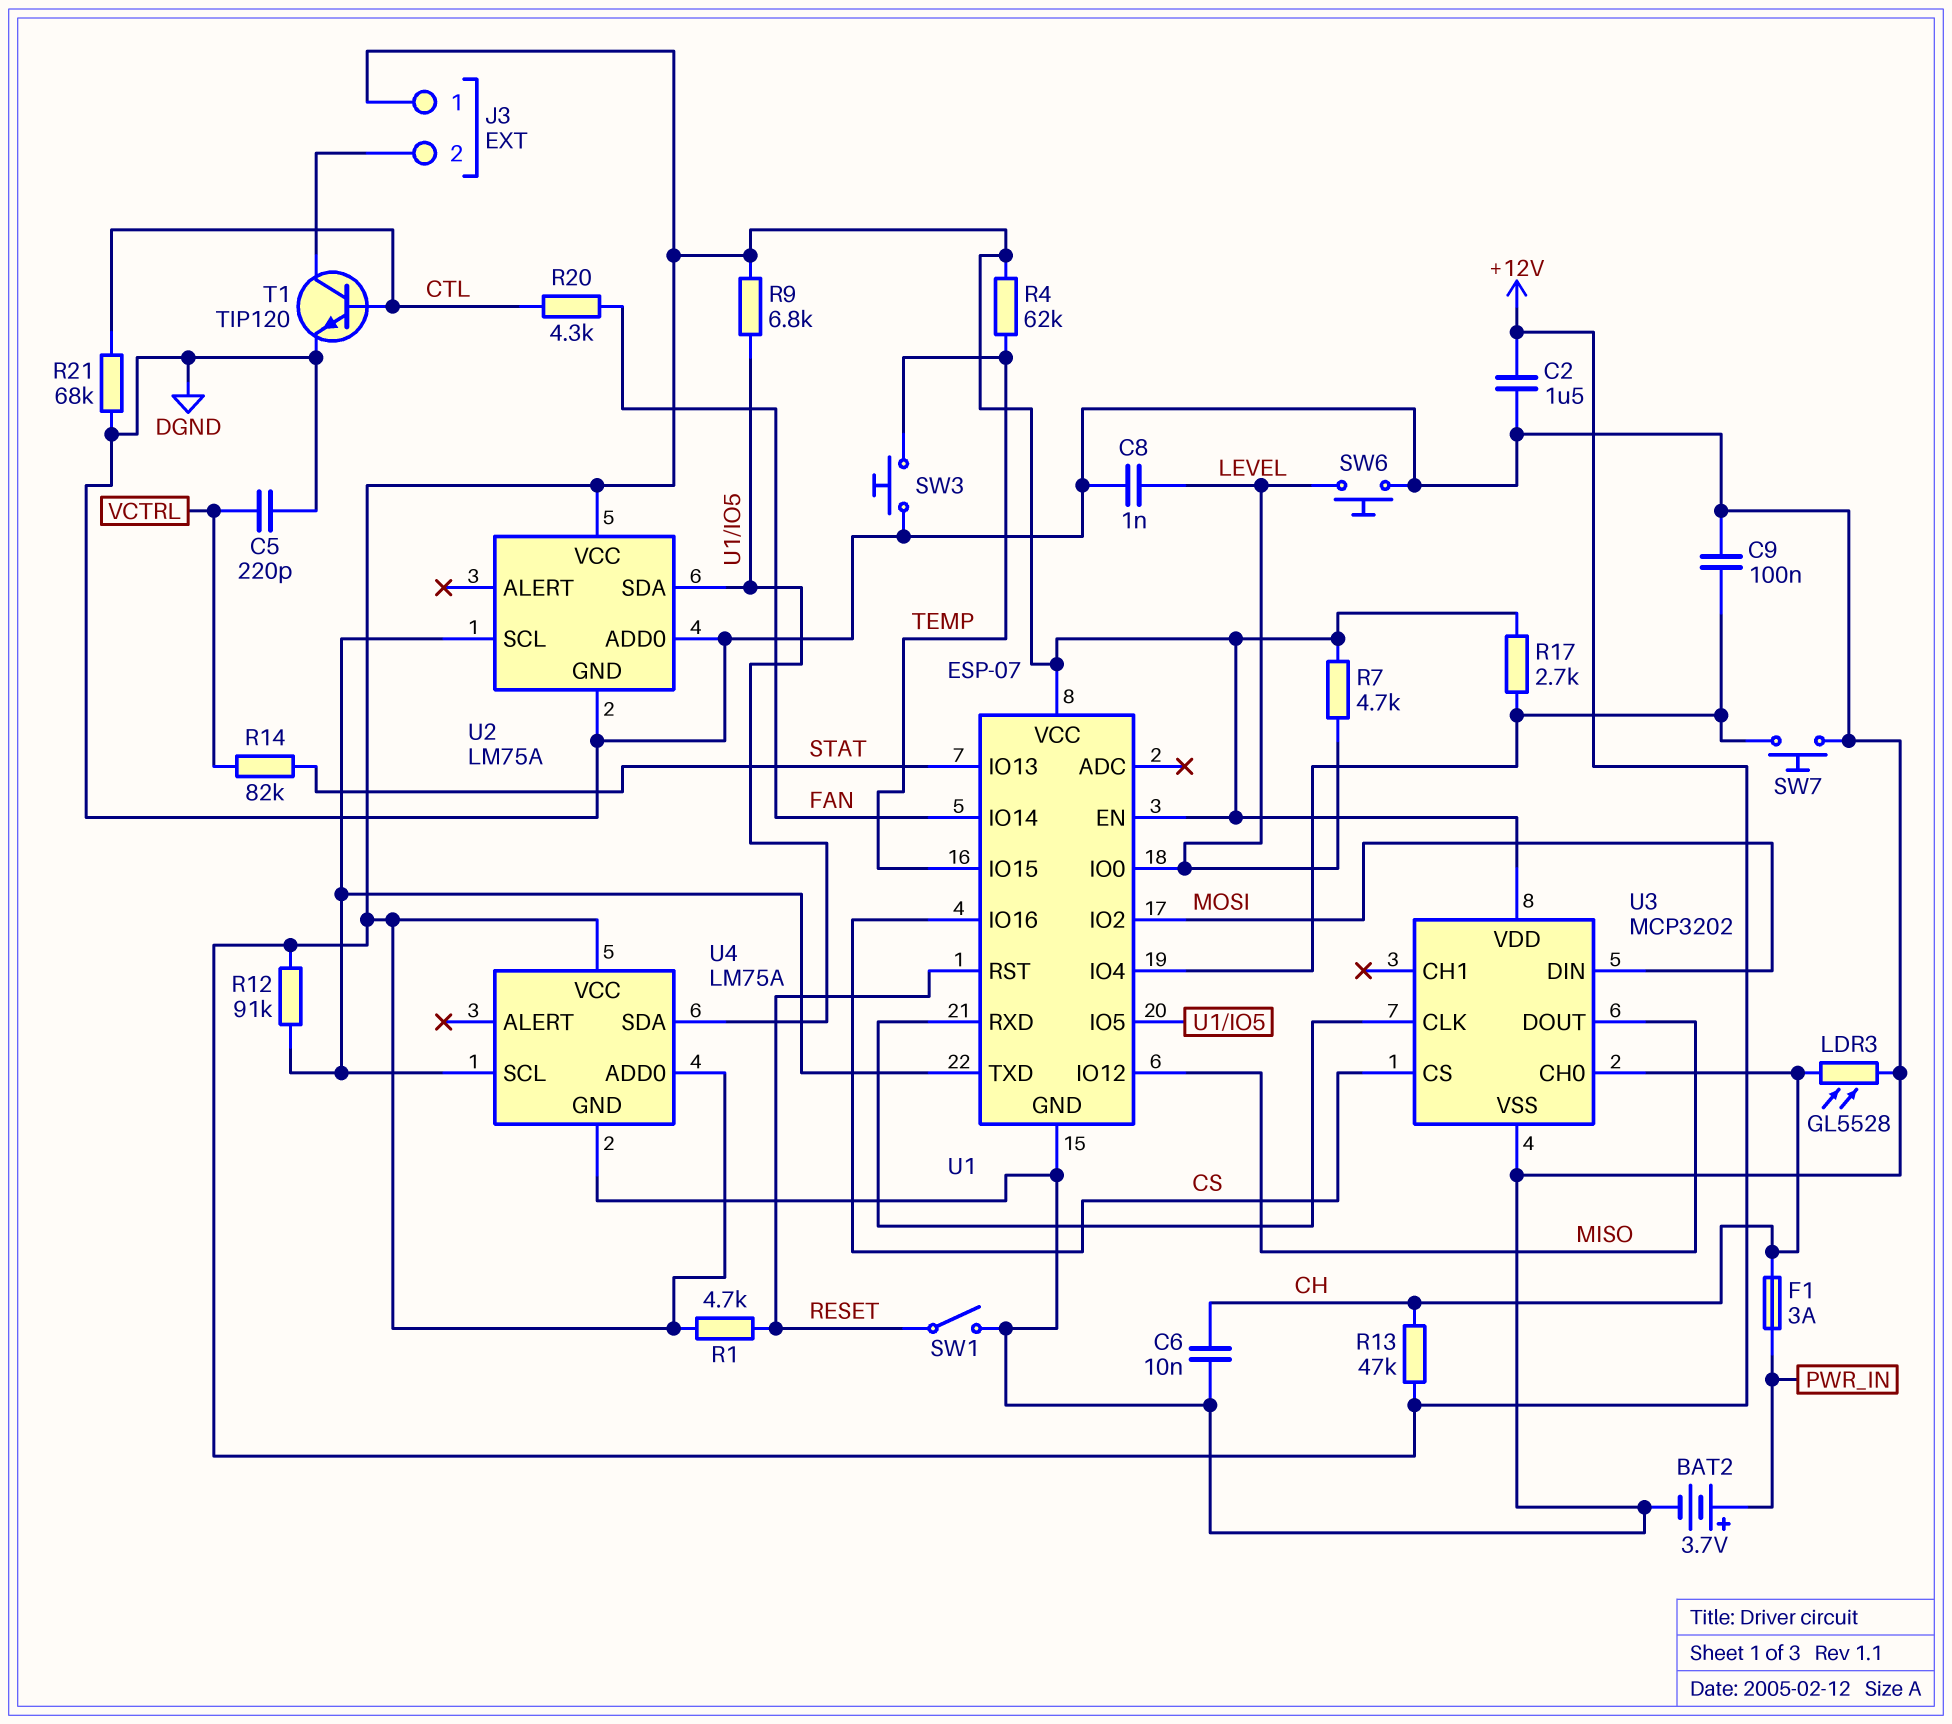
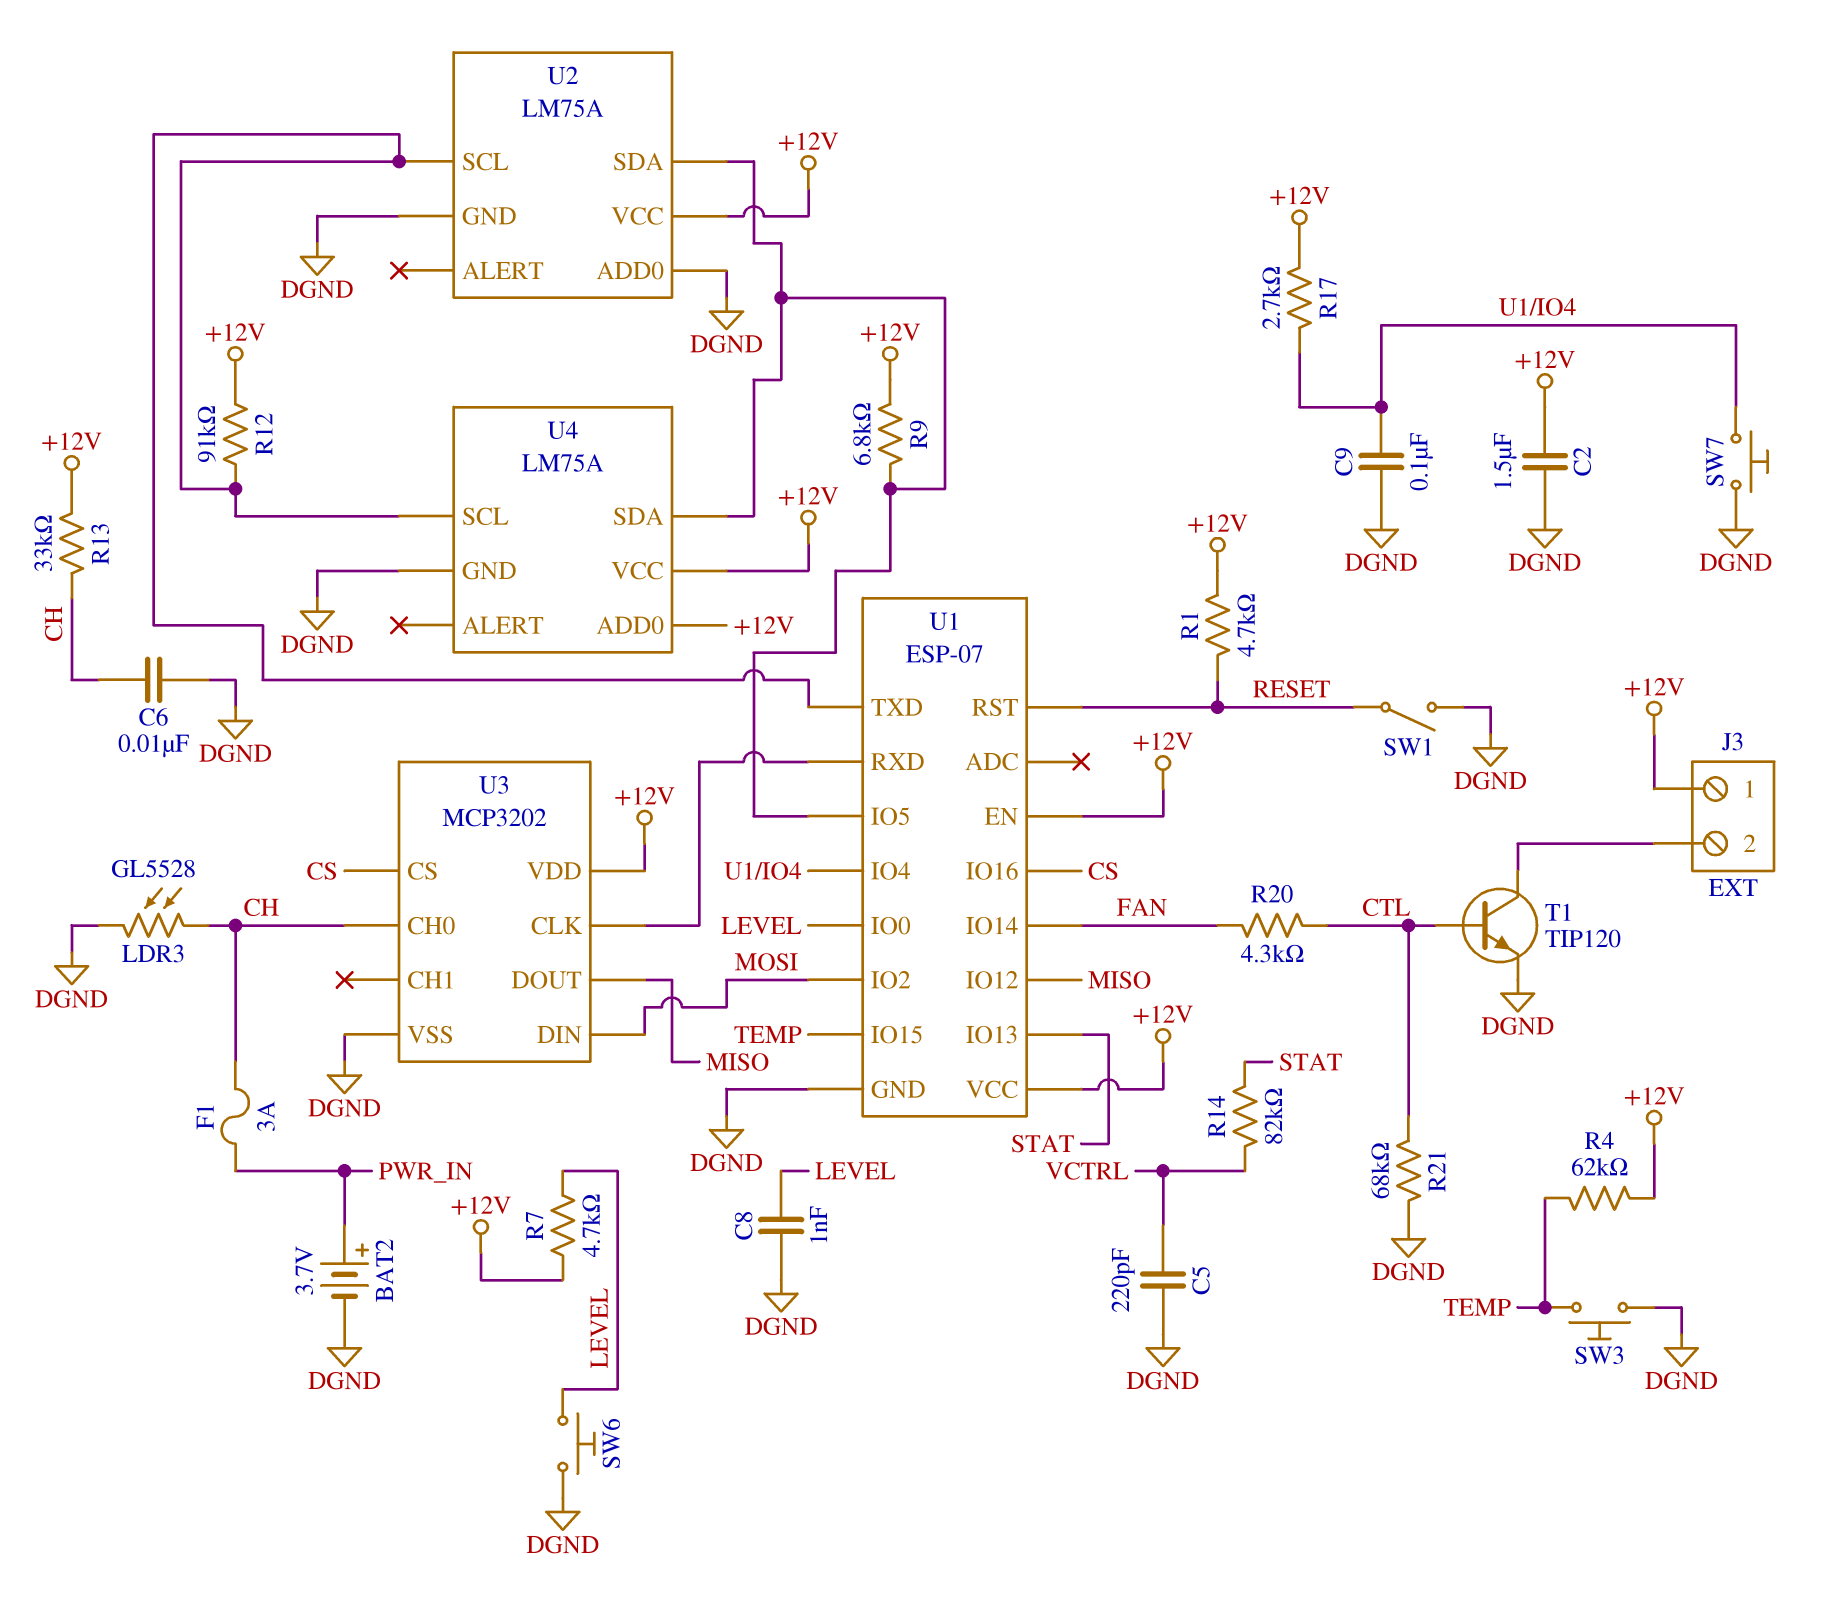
R13: 47k (+12V, CH) -> 33k (+12V, CH)

